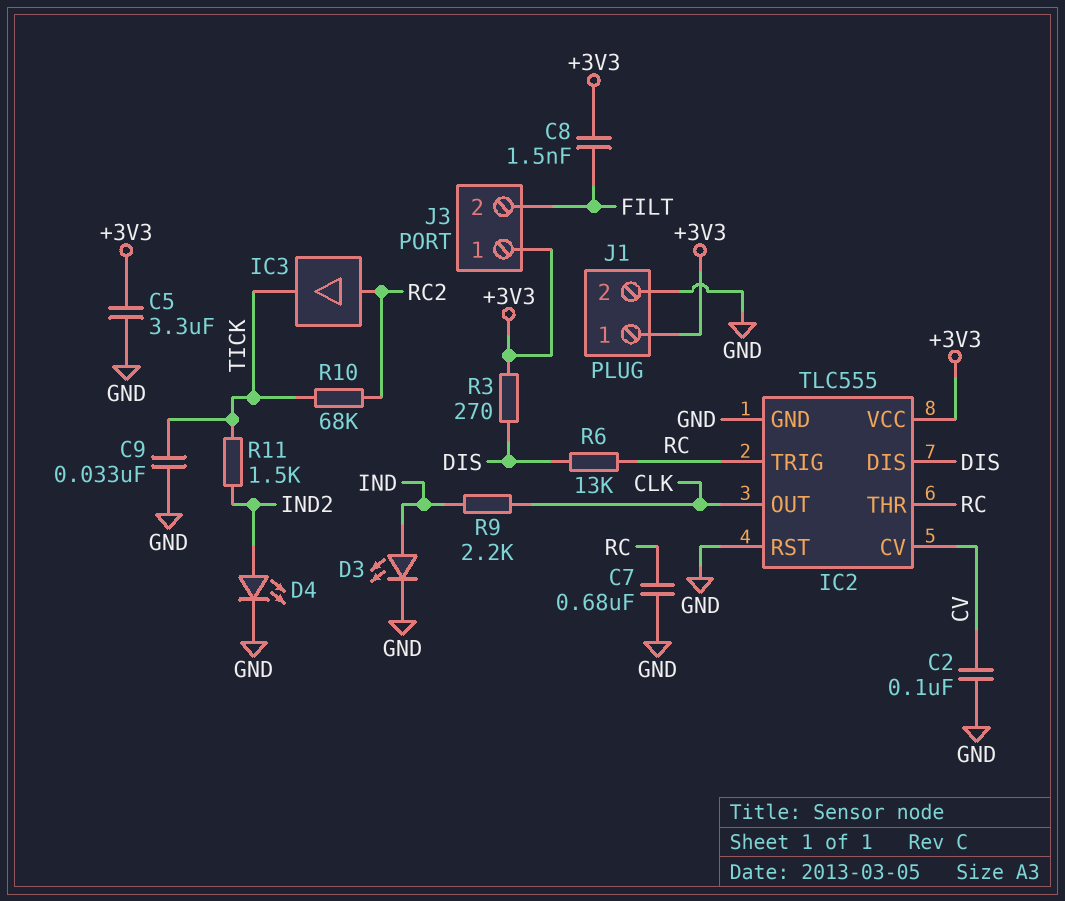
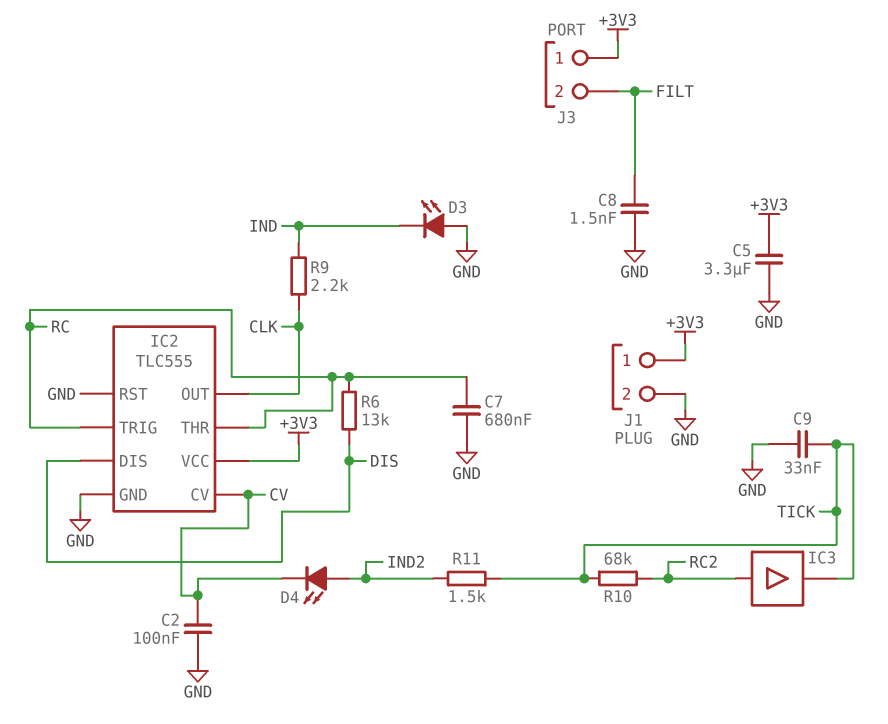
C8: 1.5nF (+3V3, FILT) -> 1.5nF (FILT, GND)
D3: LED (A IND, K GND) -> LED (A GND, K IND)
D4: LED (A IND2, K GND) -> LED (A IND2, K CV)
R3: 270 (+3V3, DIS) -> none

